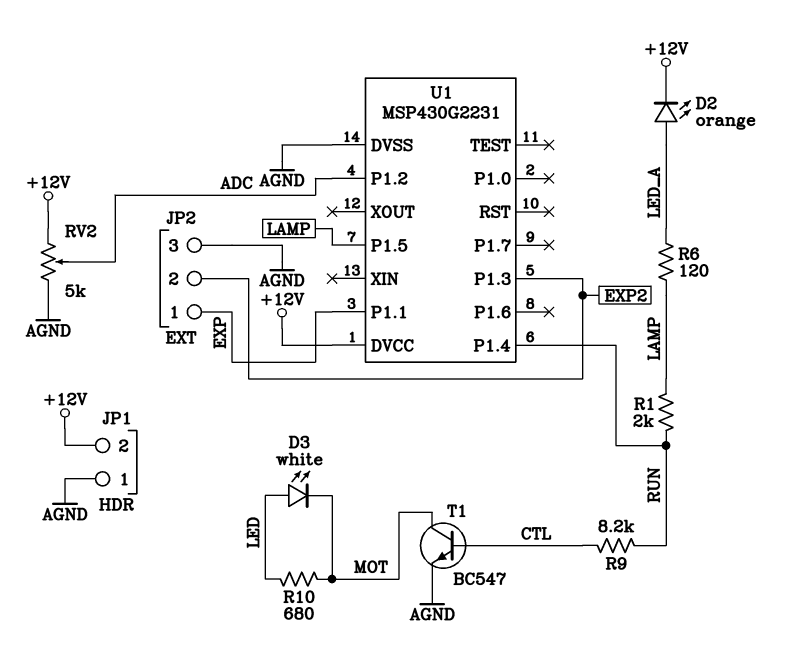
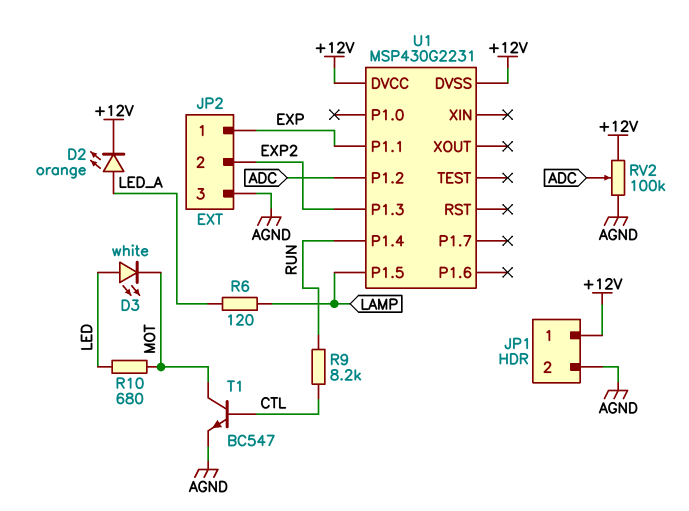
JP1 pin 1: AGND -> +12V
JP1 pin 2: +12V -> AGND
R1: 2k (LAMP, RUN) -> none
RV2: 5k (+12V, AGND, wiper ADC) -> 100k (+12V, AGND, wiper ADC)
U1 pin DVSS: AGND -> +12V

